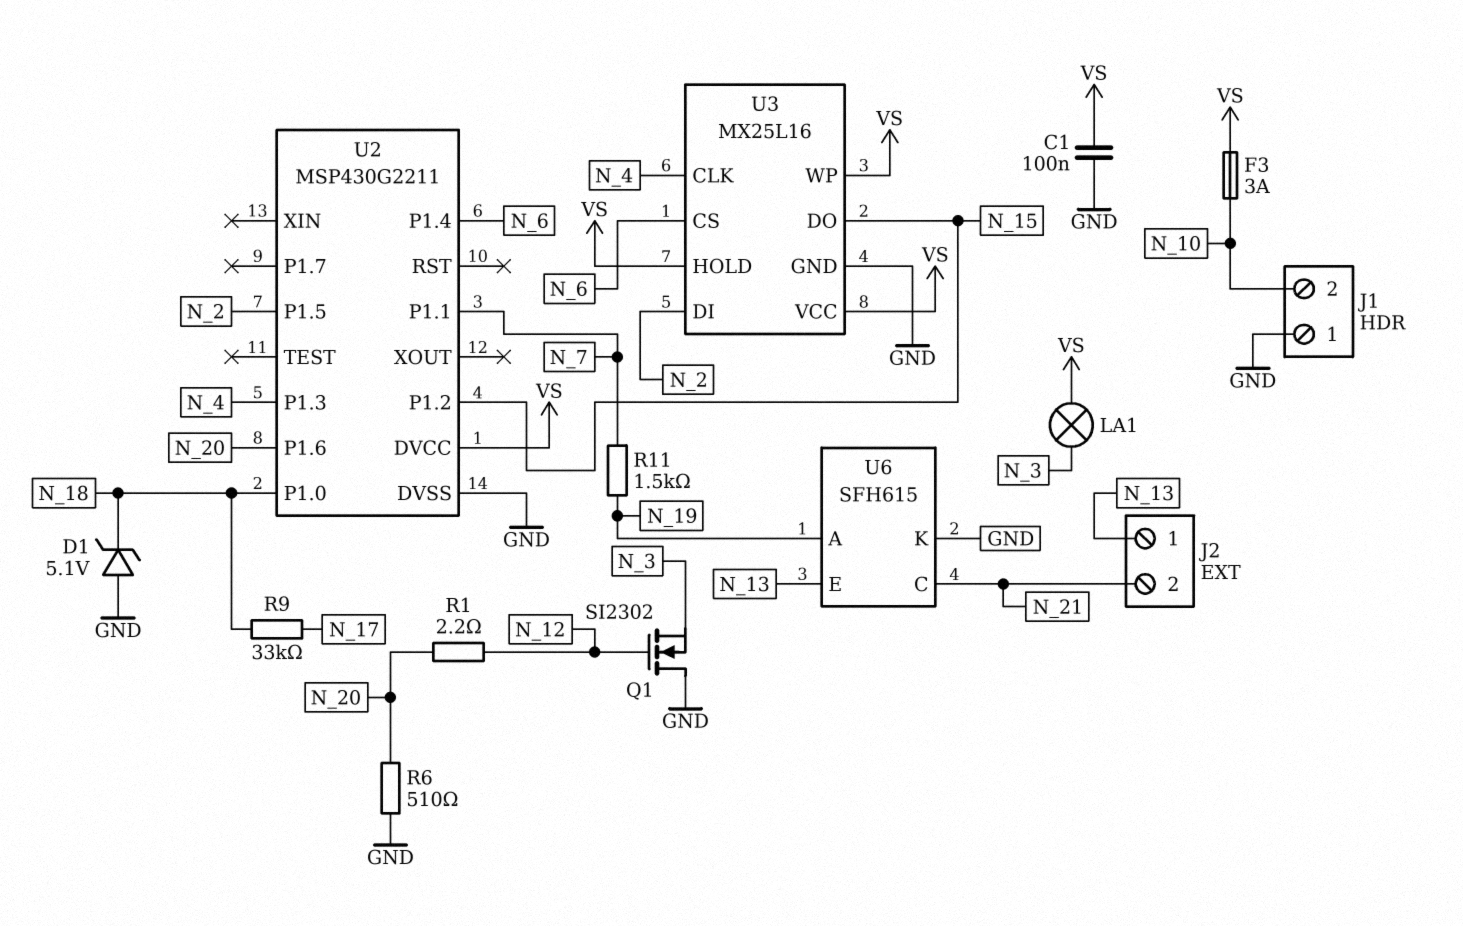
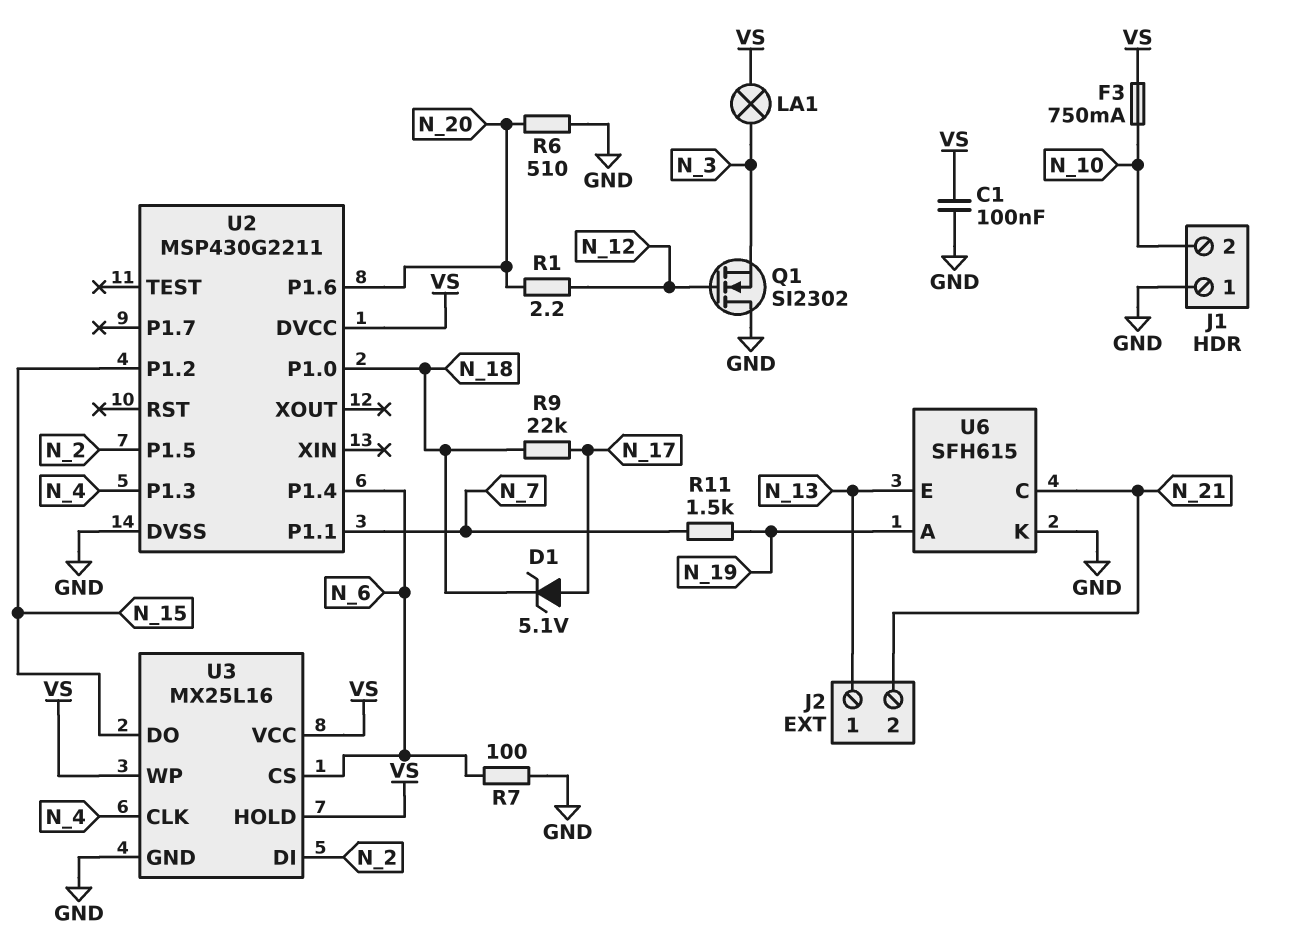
D1: zener 5.1V (A GND, K N_18) -> zener 5.1V (A N_17, K N_18)
F3: 3A (N_10, VS) -> 750mA (N_10, VS)
R7: none -> 100 (GND, N_6)
R9: 33k (N_17, N_18) -> 22k (N_17, N_18)

